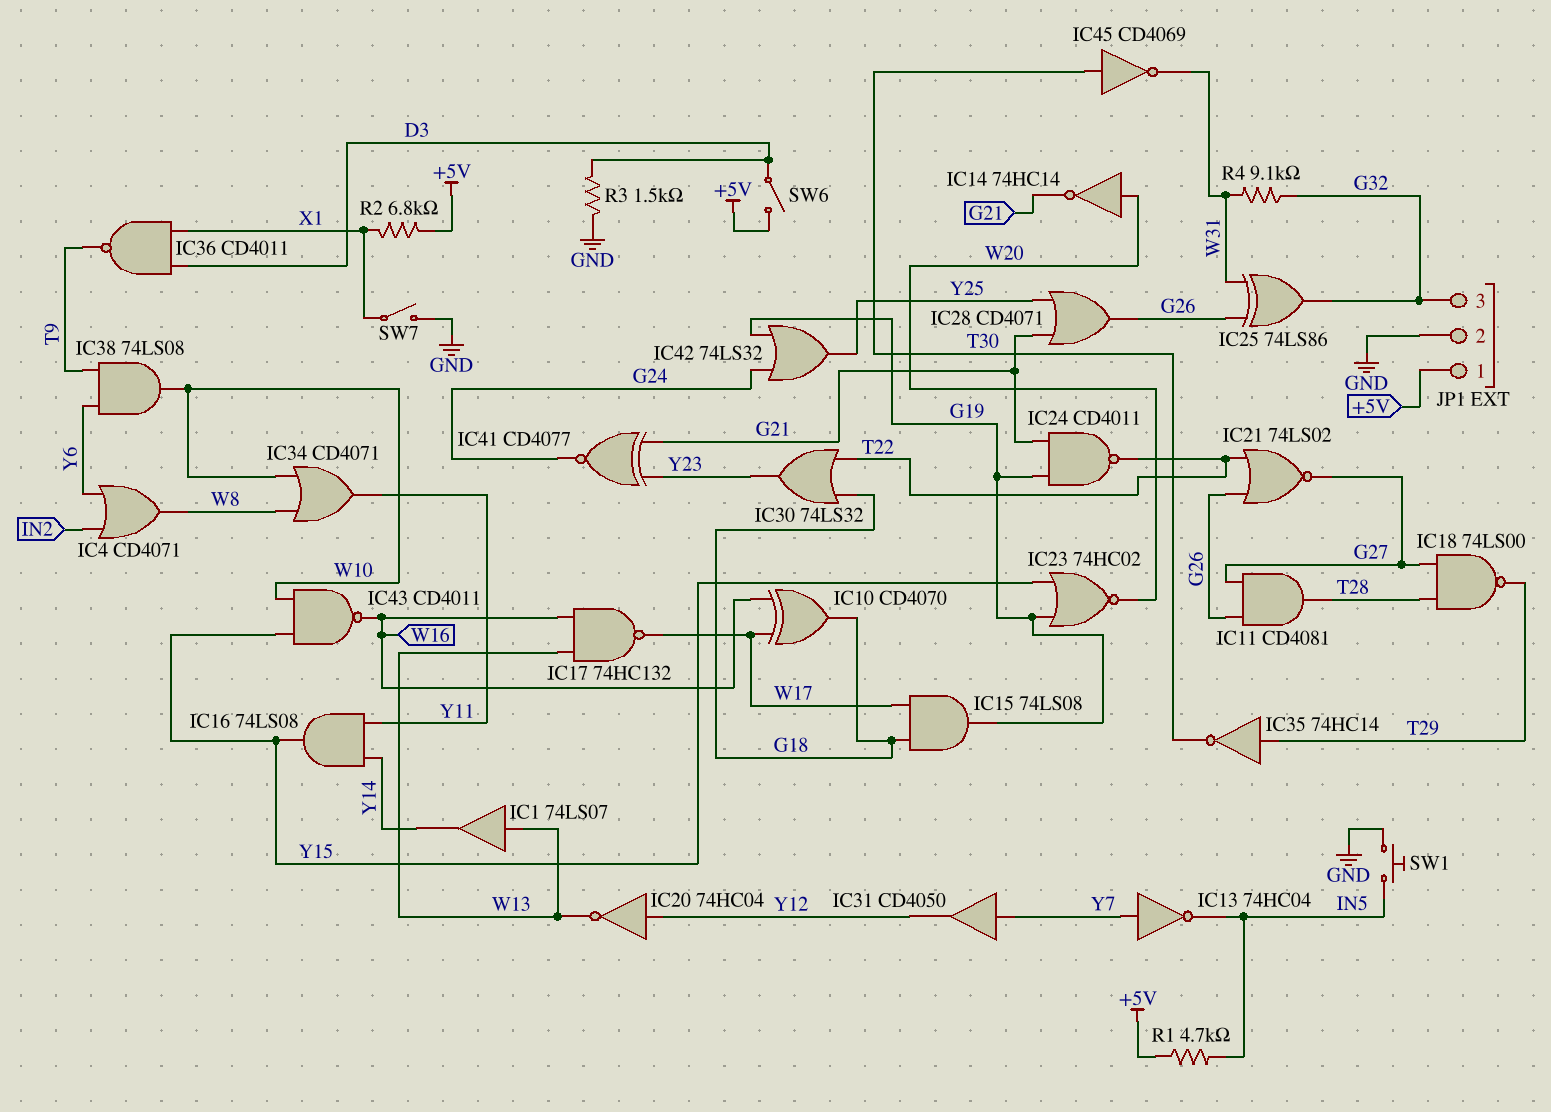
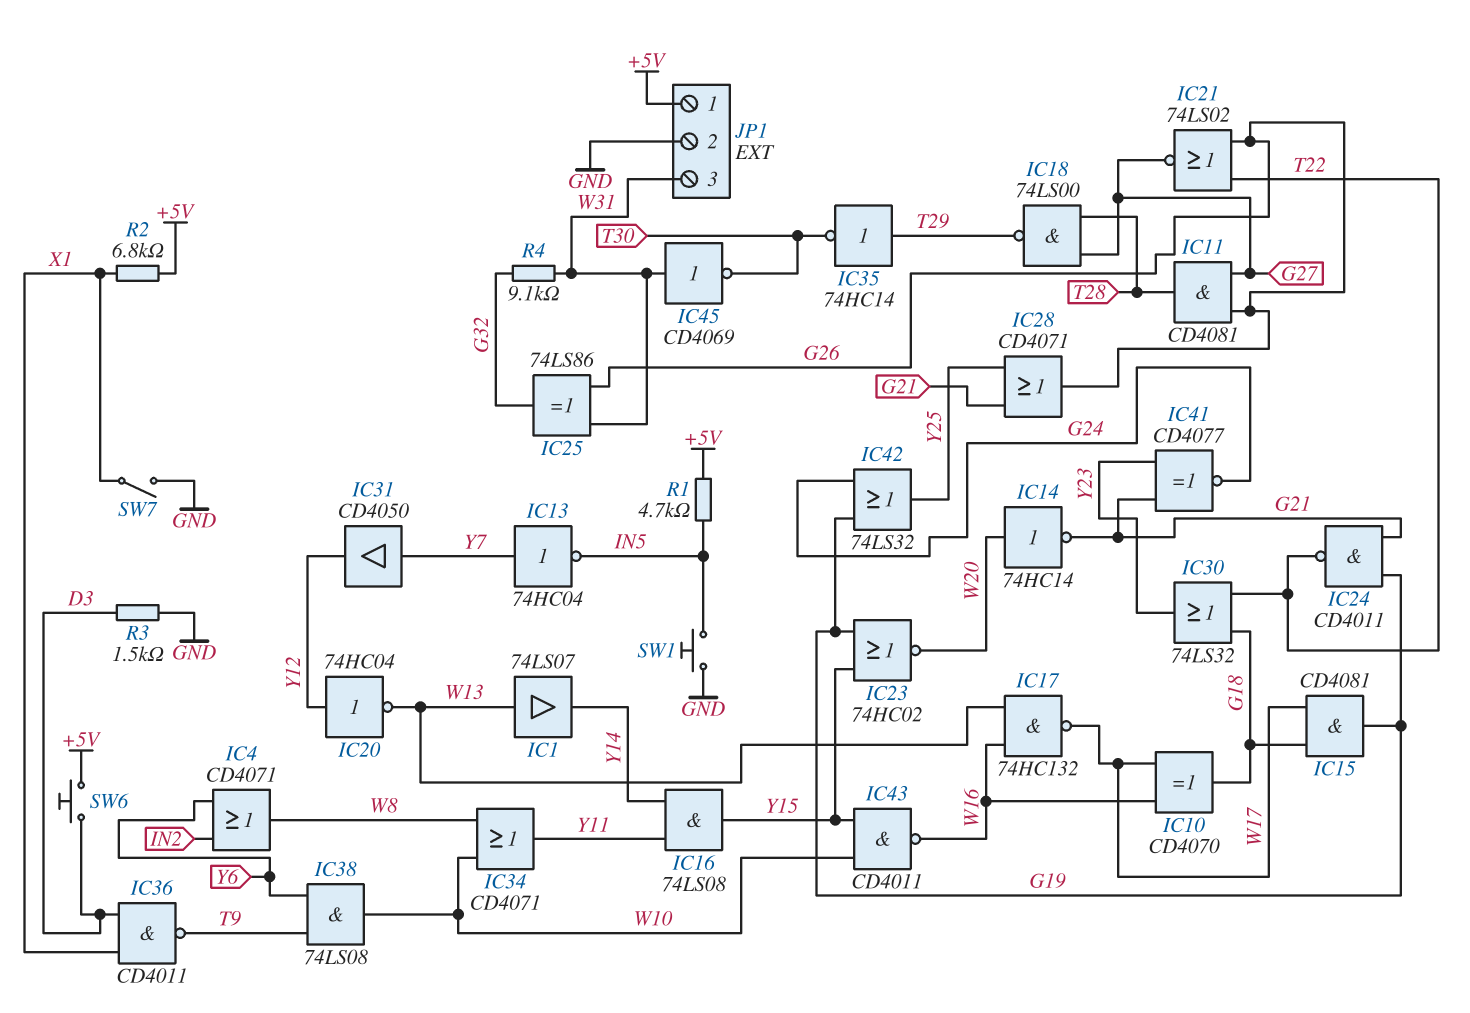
IC15: AND 74LS08 (in G18, in W17, out G19) -> AND CD4081 (in G18, in W17, out G19)
IC45: NOT CD4069 (in T30, out W31) -> NOT CD4069 (in W31, out T30)
JP1 pin 3: G32 -> W31
SW6: switch (+5V, D3) -> button (+5V, D3)

